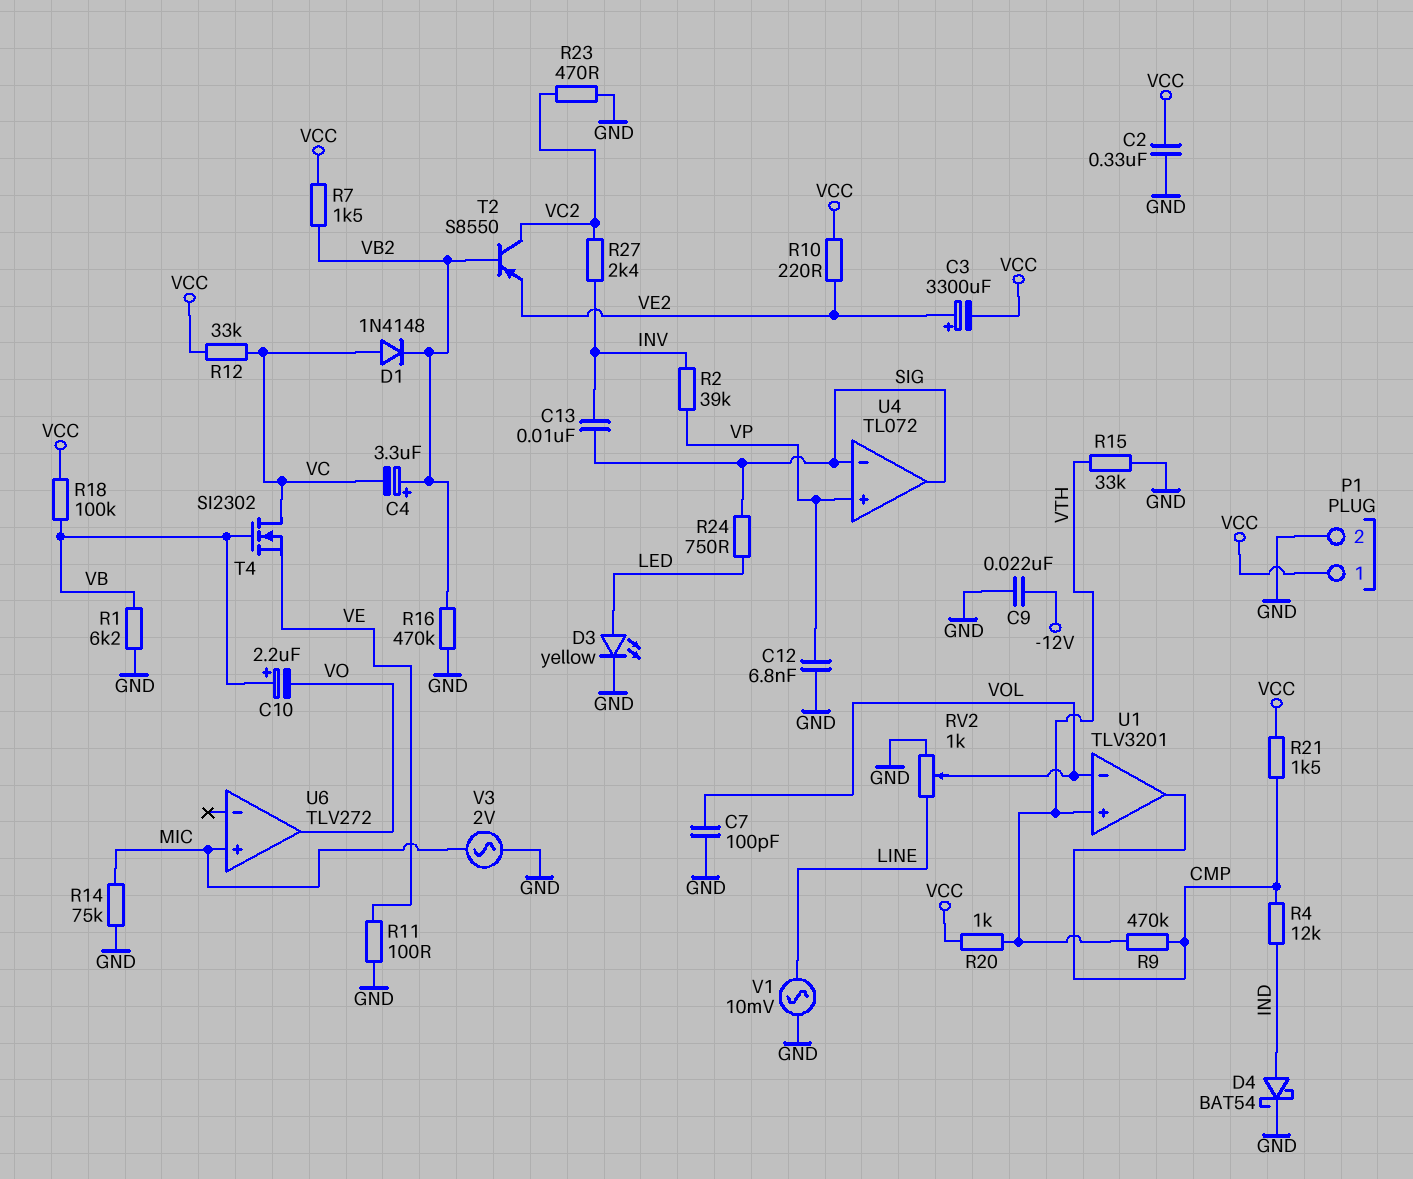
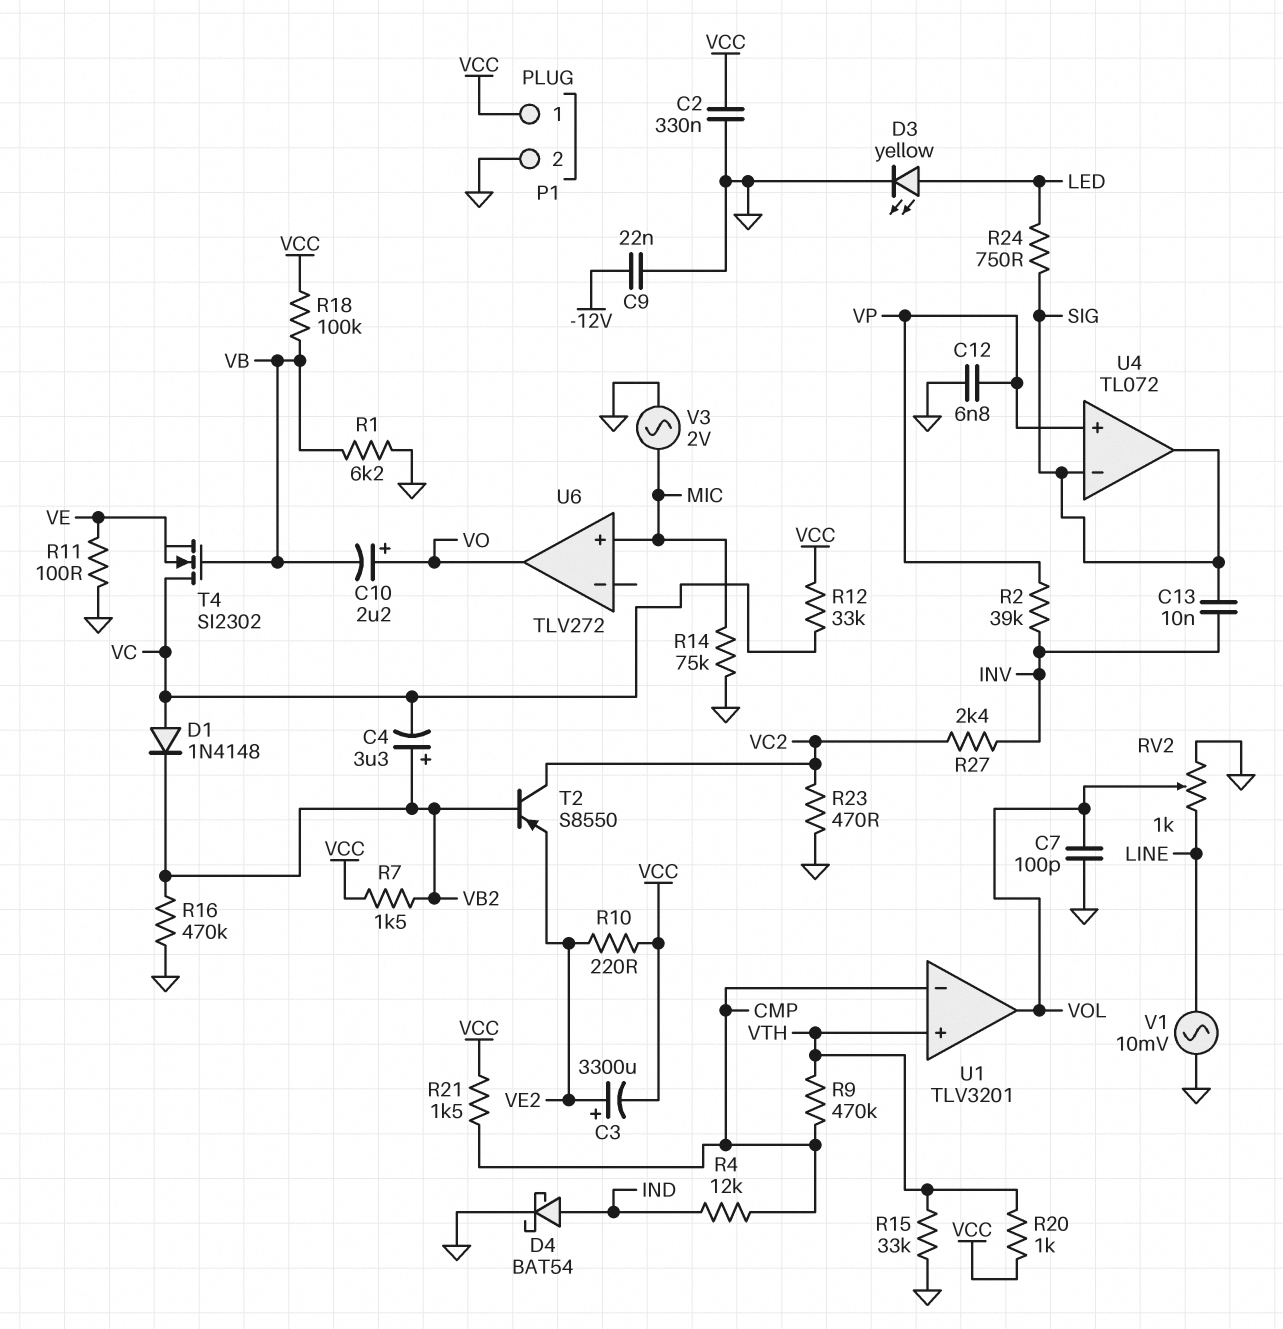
C10: 2.2uF (plus VB, minus VO) -> 2.2uF (plus VO, minus VB)
U1 pin in-: VOL -> CMP
U1 pin out: CMP -> VOL

